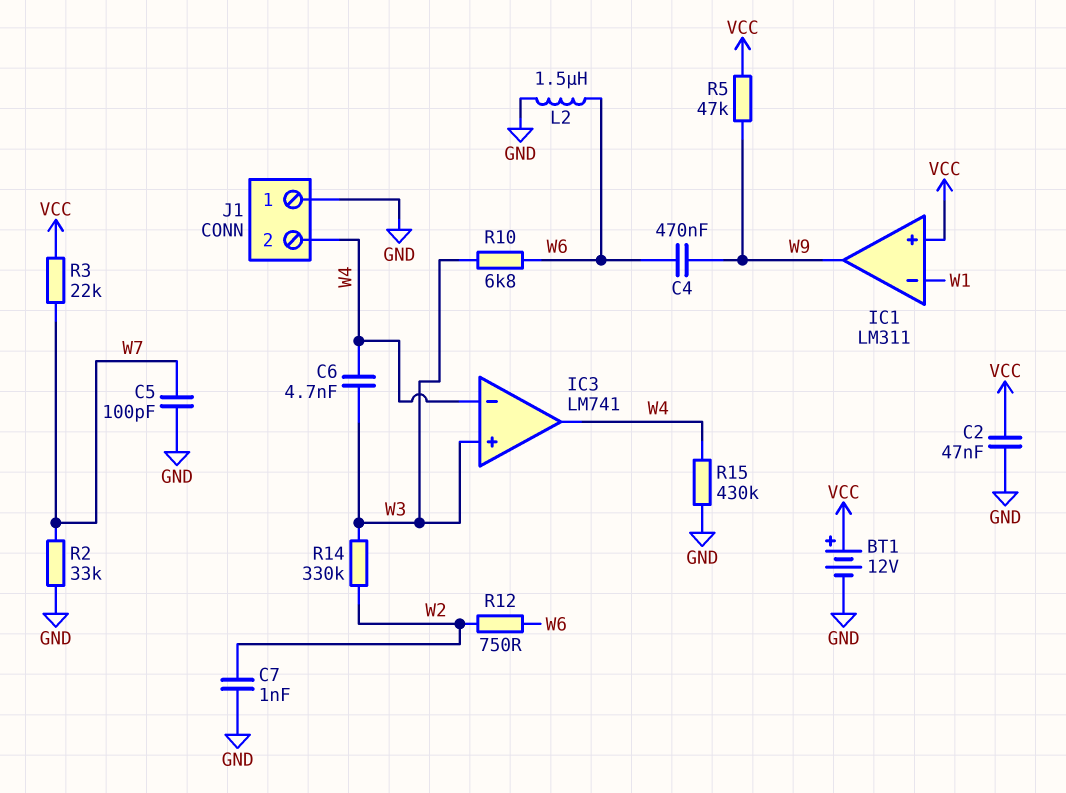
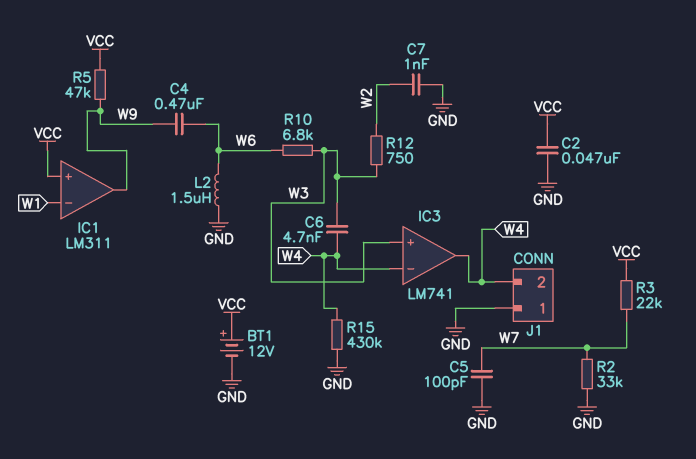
R12: 750 (W2, W6) -> 750 (W2, W3)
R14: 330k (W2, W3) -> none

